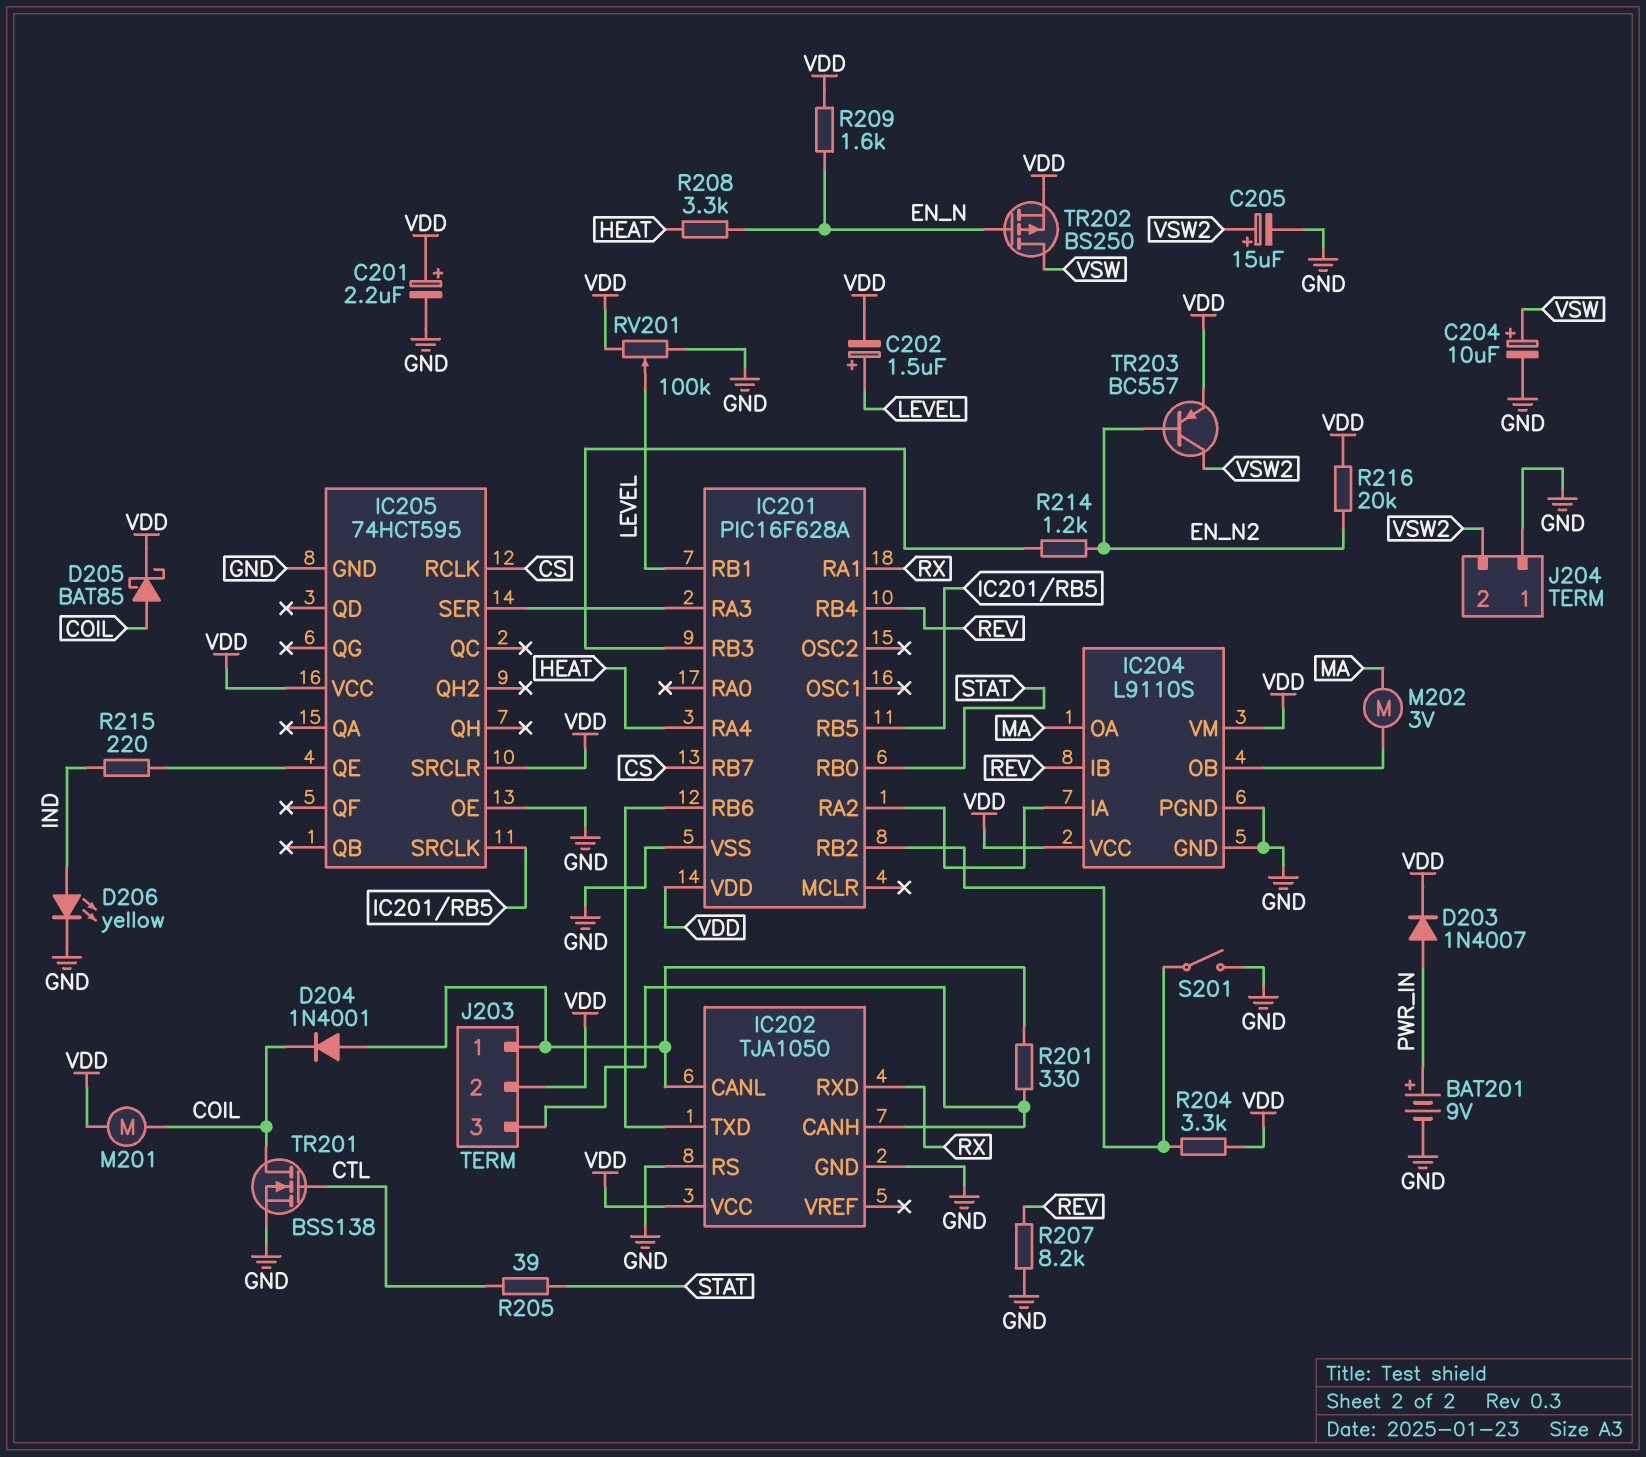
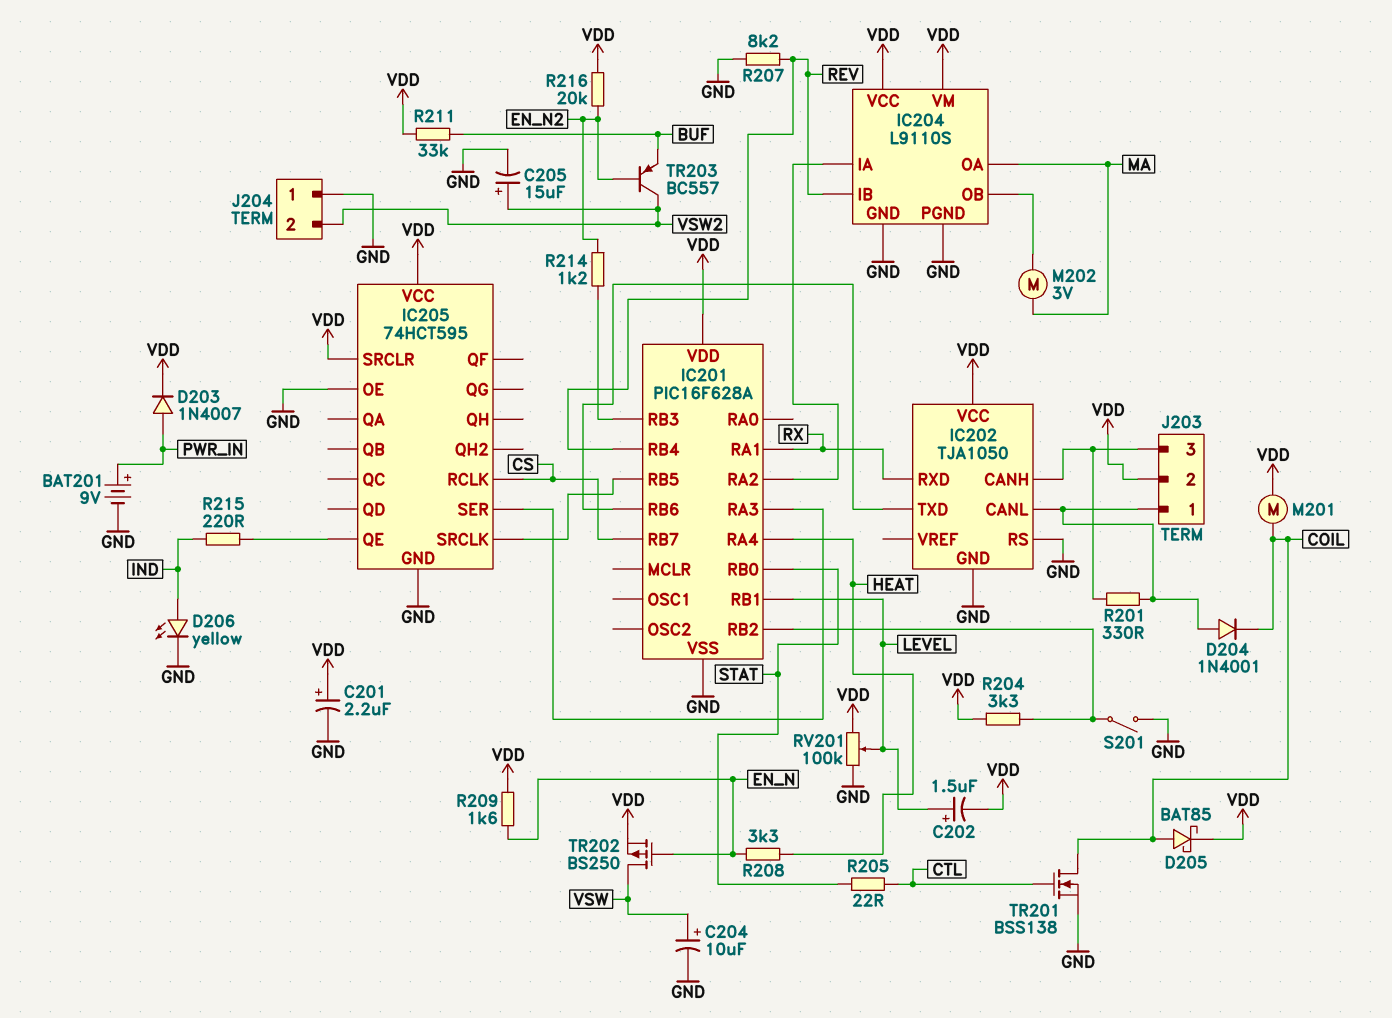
R205: 39 (CTL, STAT) -> 22 (CTL, STAT)
R211: none -> 33k (BUF, VDD)
TR203: PNP BC557 (B EN_N2, C VSW2, E VDD) -> PNP BC557 (B EN_N2, C VSW2, E BUF)

